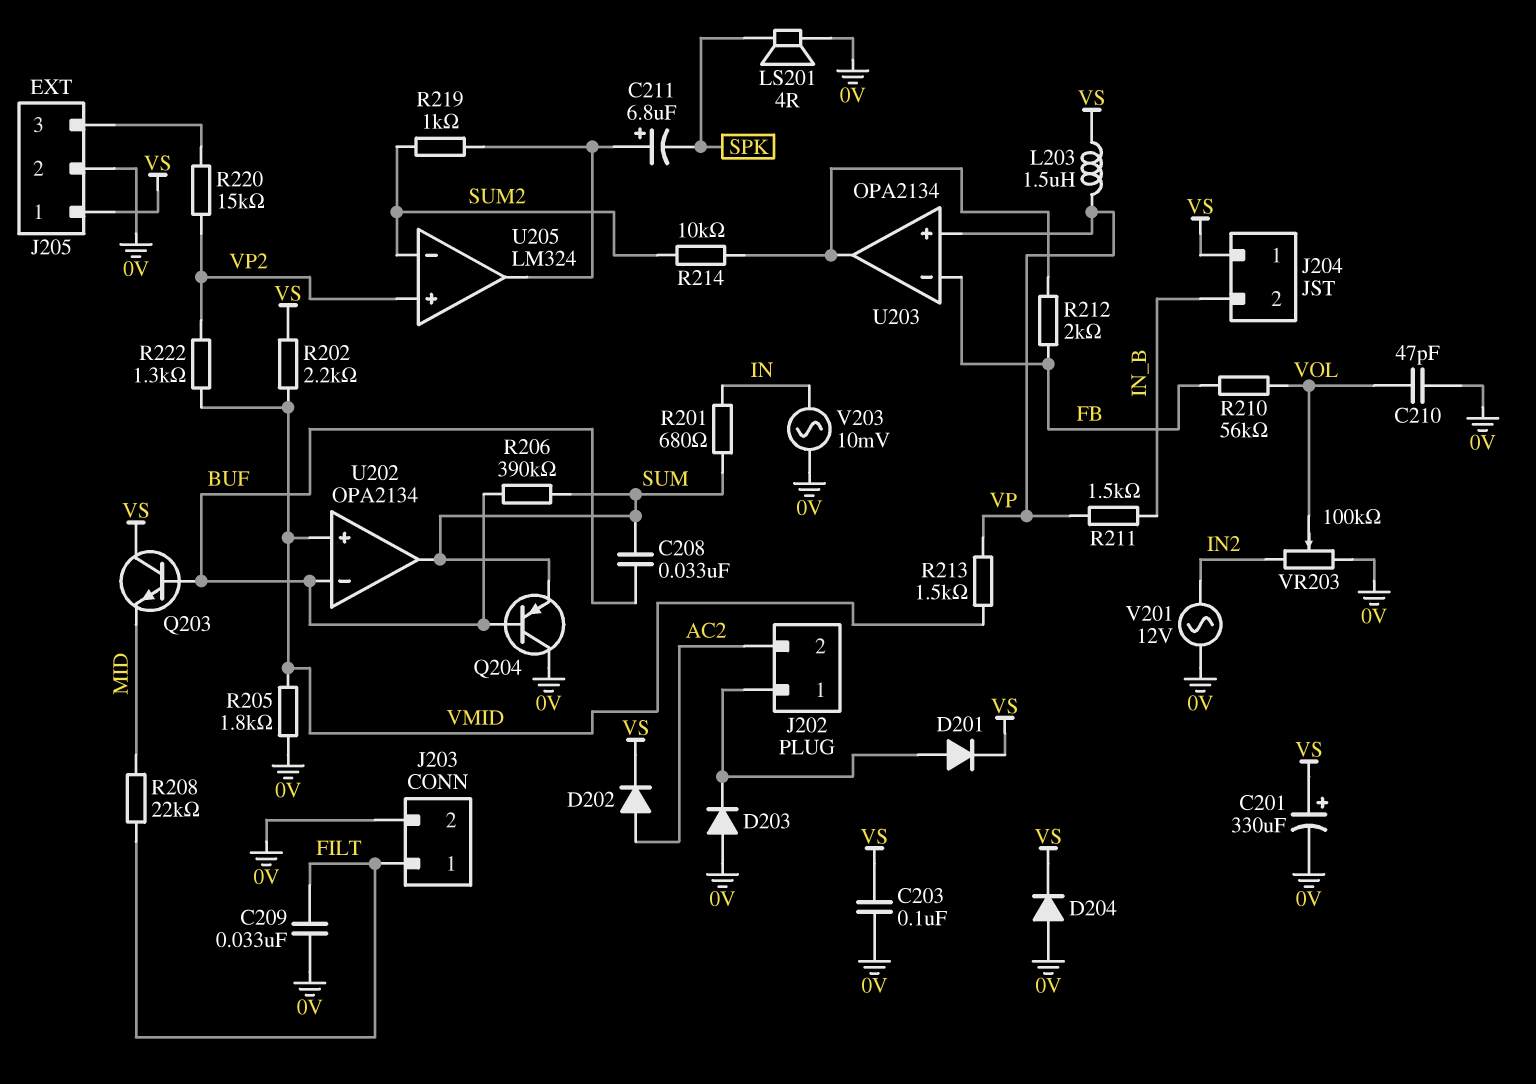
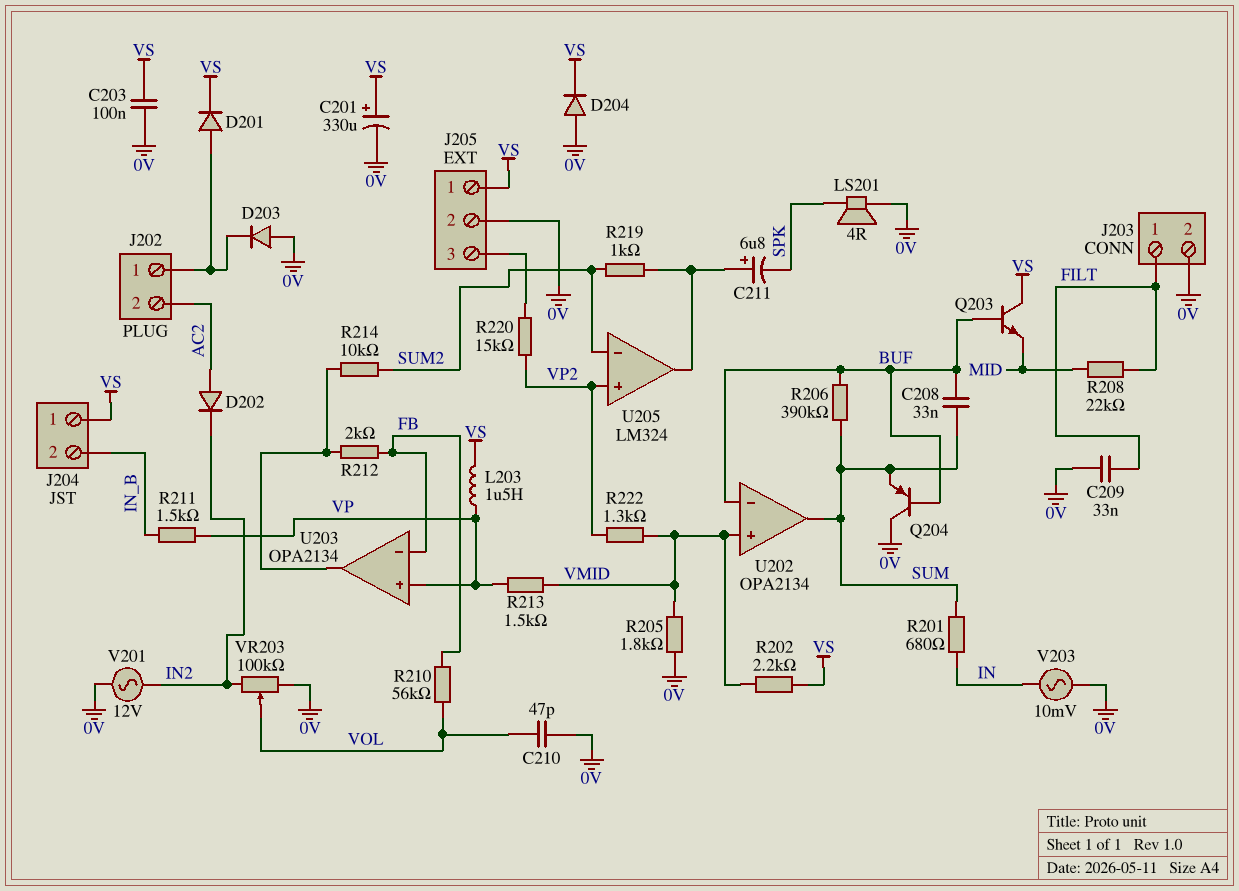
D202: diode (A AC2, K VS) -> diode (A AC2, K IN2)

